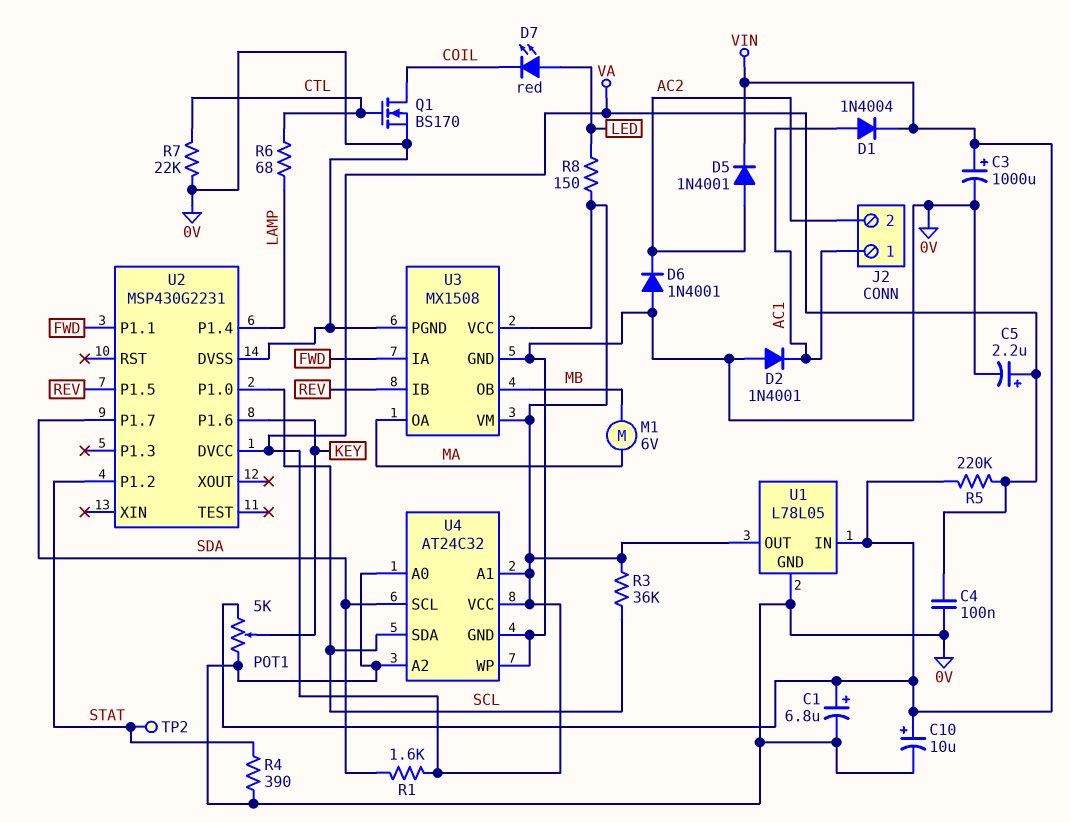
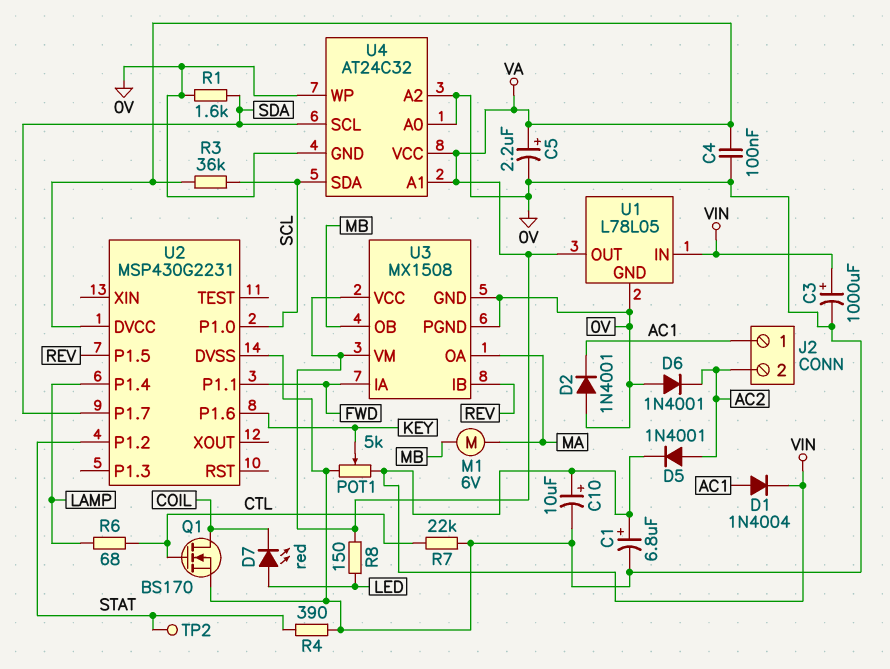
R1: 1.6k (SDA, VA) -> 1.6k (0V, SDA)
R5: 220k (VA, VIN) -> none

